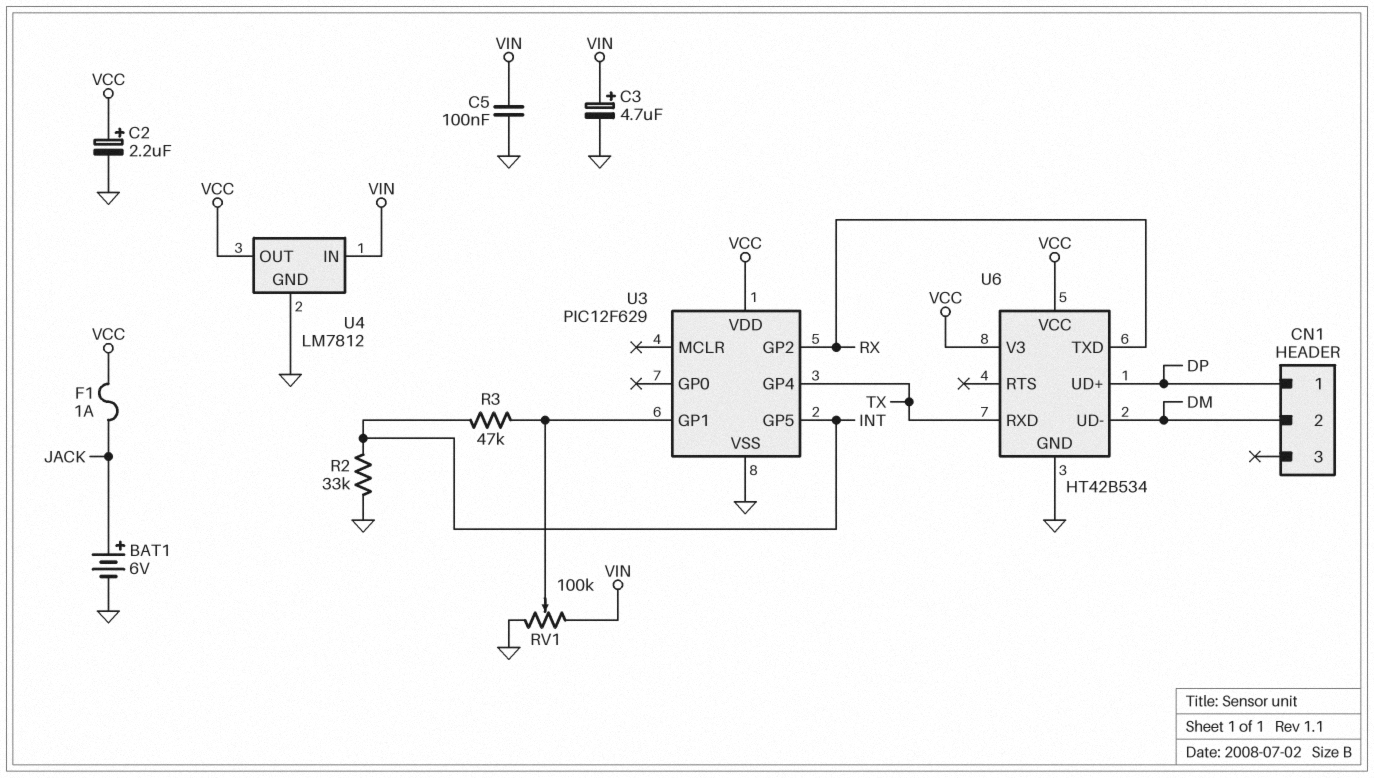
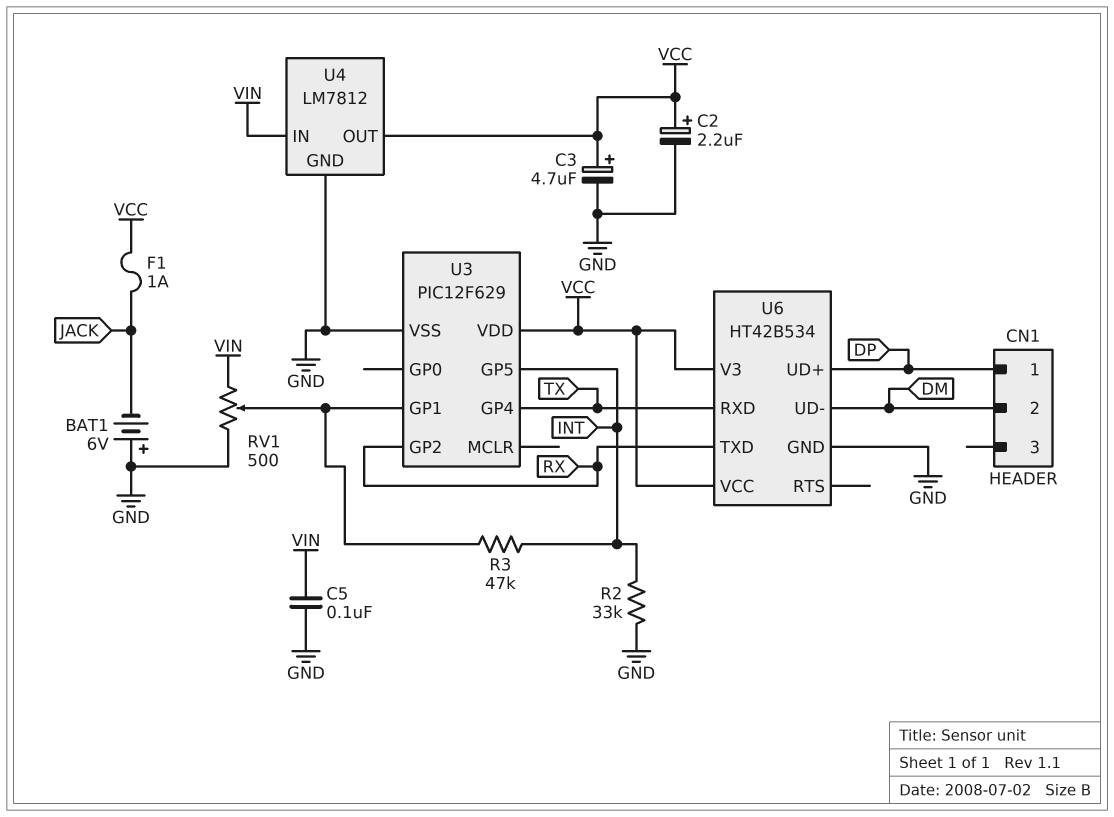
BAT1: 6V (plus JACK, minus GND) -> 6V (plus GND, minus JACK)
C3: 4.7uF (plus VIN, minus GND) -> 4.7uF (plus VCC, minus GND)
RV1: 100k (GND, VIN, wiper U3/GP1) -> 500 (GND, VIN, wiper U3/GP1)

